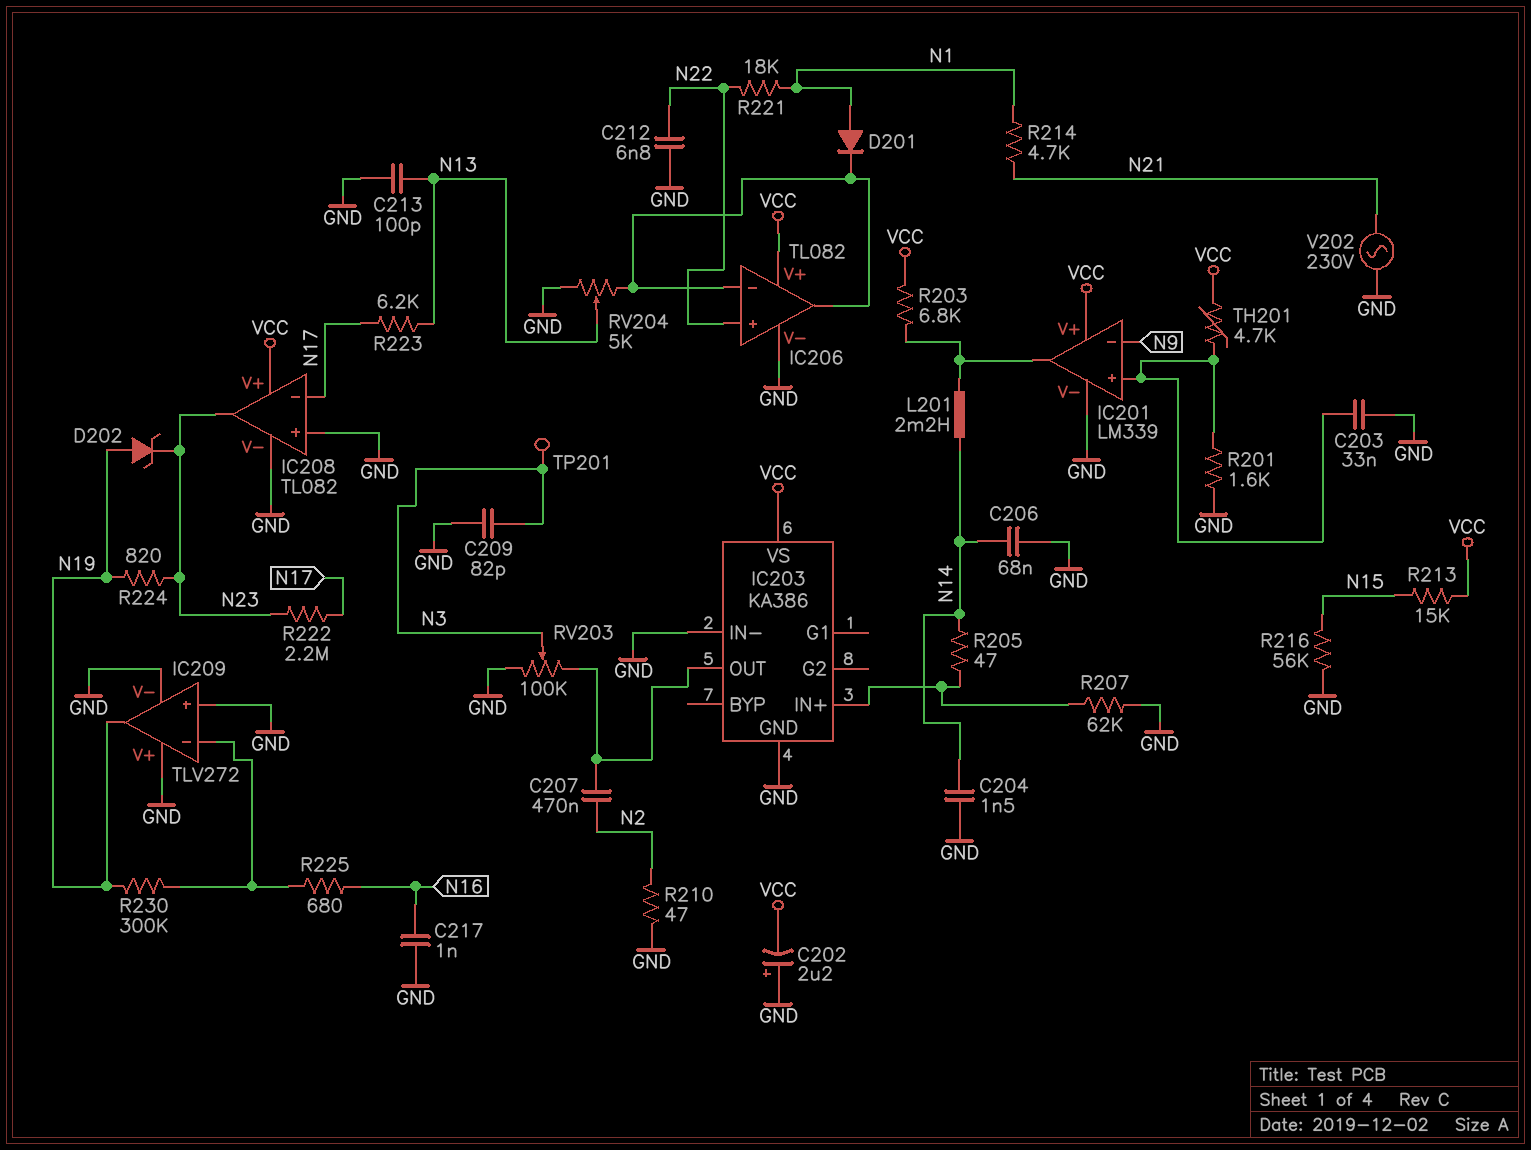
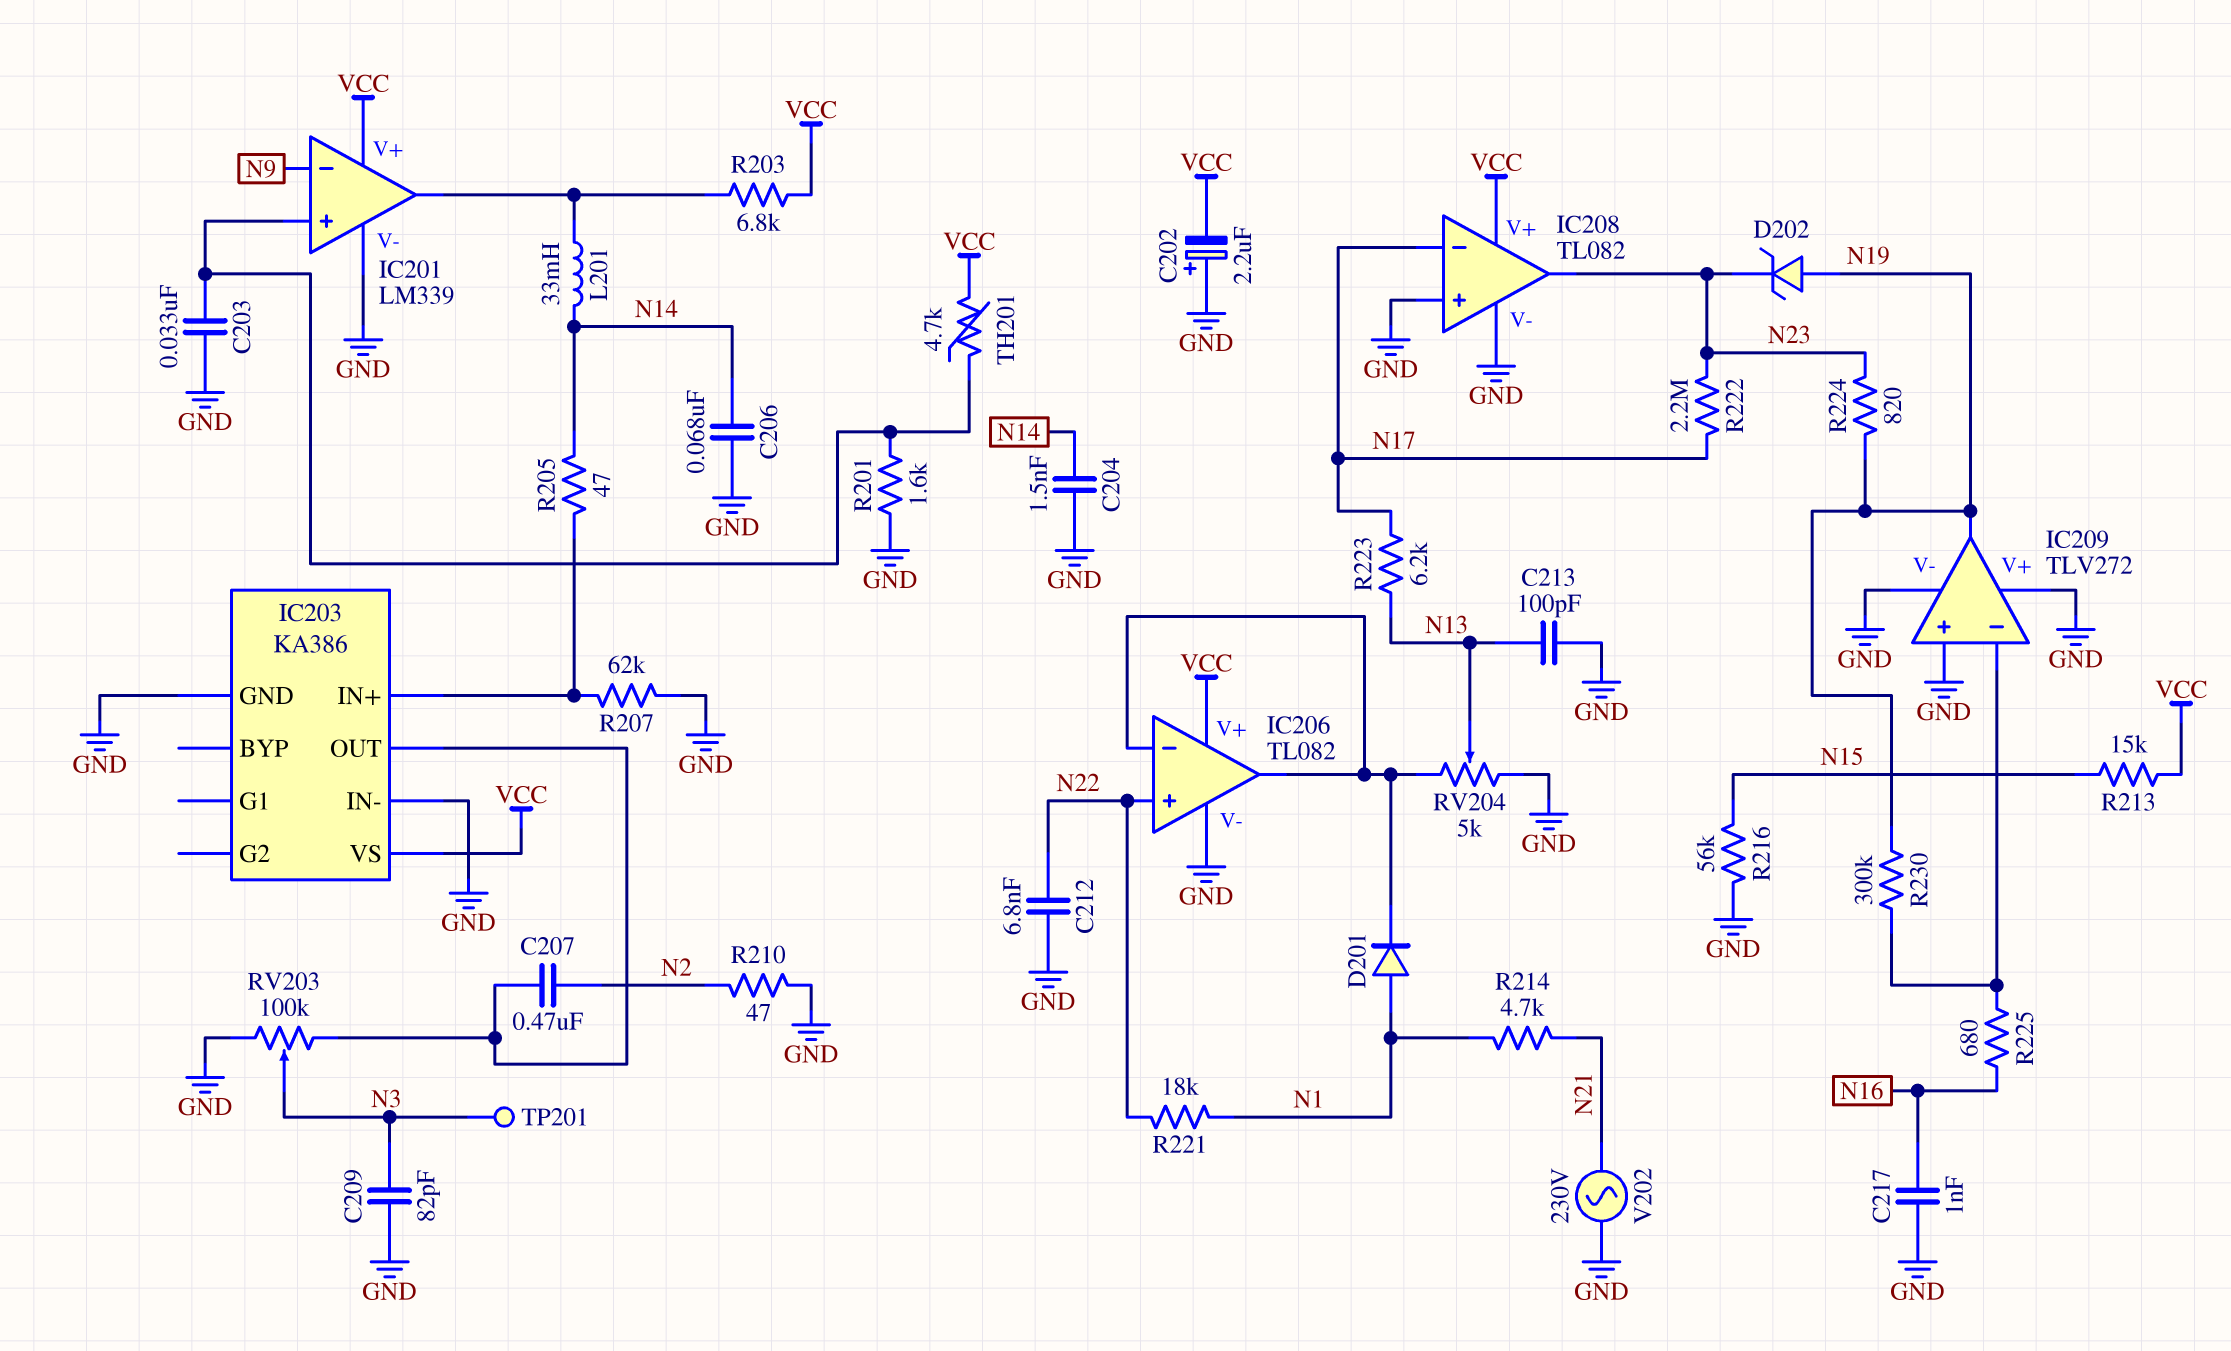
L201: 2.2mH (IC201/out, N14) -> 33mH (IC201/out, N14)

